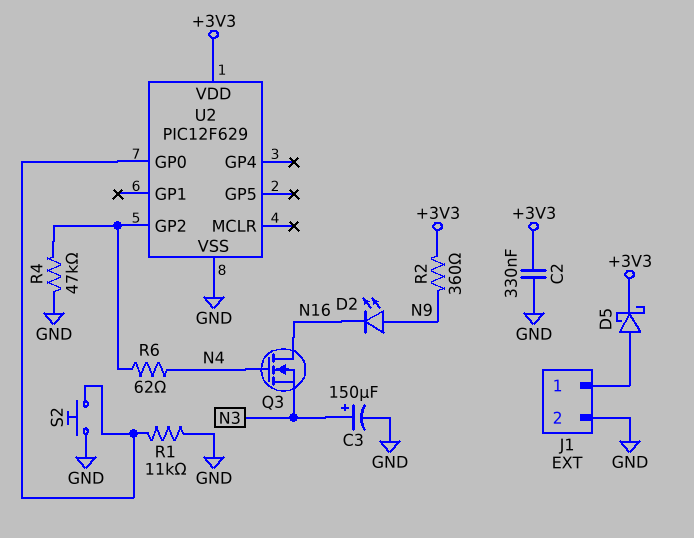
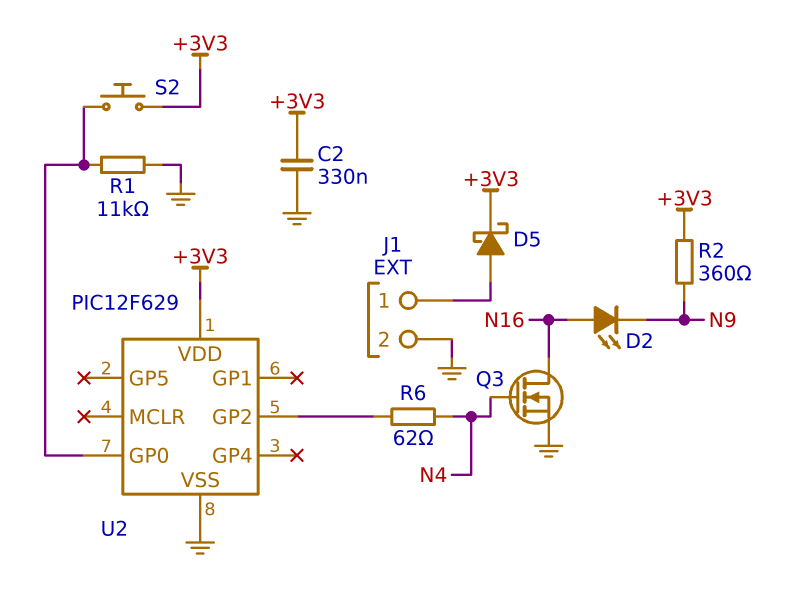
C3: 150uF (plus N3, minus GND) -> none
D2: LED (A N9, K N16) -> LED (A N16, K N9)
Q3: NMOS (G N4, D N16, S N3) -> NMOS (G N4, D N16, S GND)
R4: 47k (GND, U2/GP2) -> none
S2: button (GND, U2/GP0) -> button (+3V3, U2/GP0)

